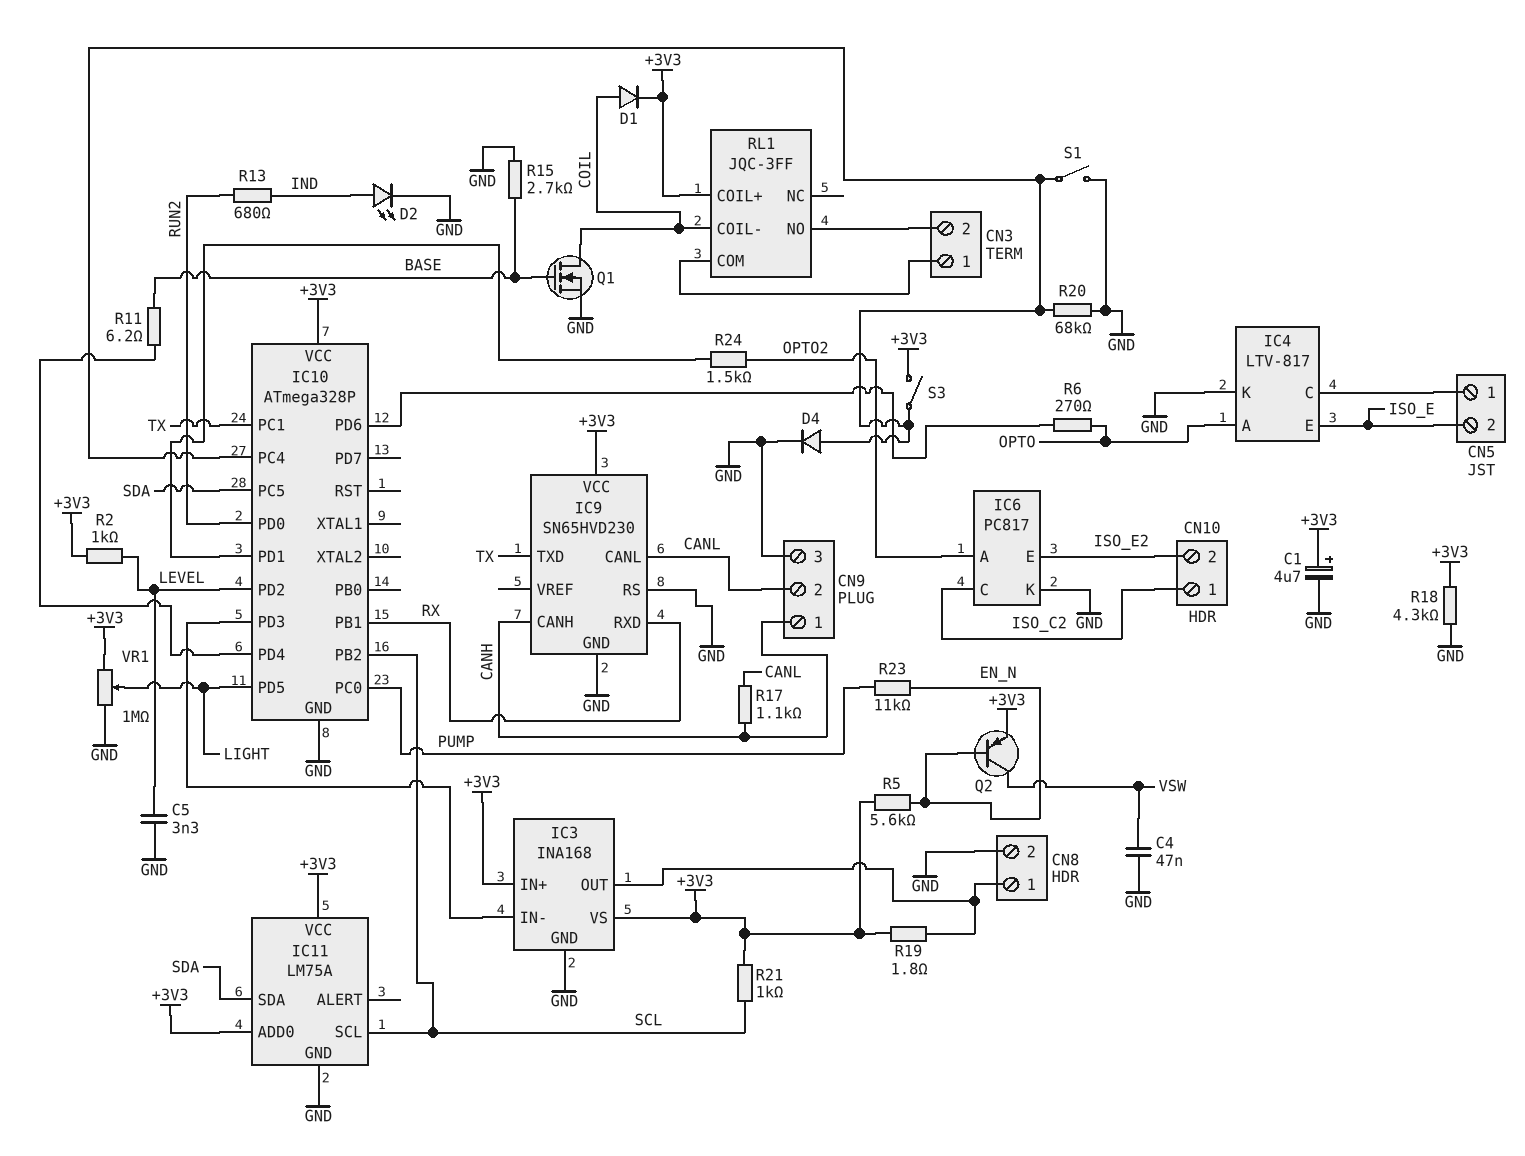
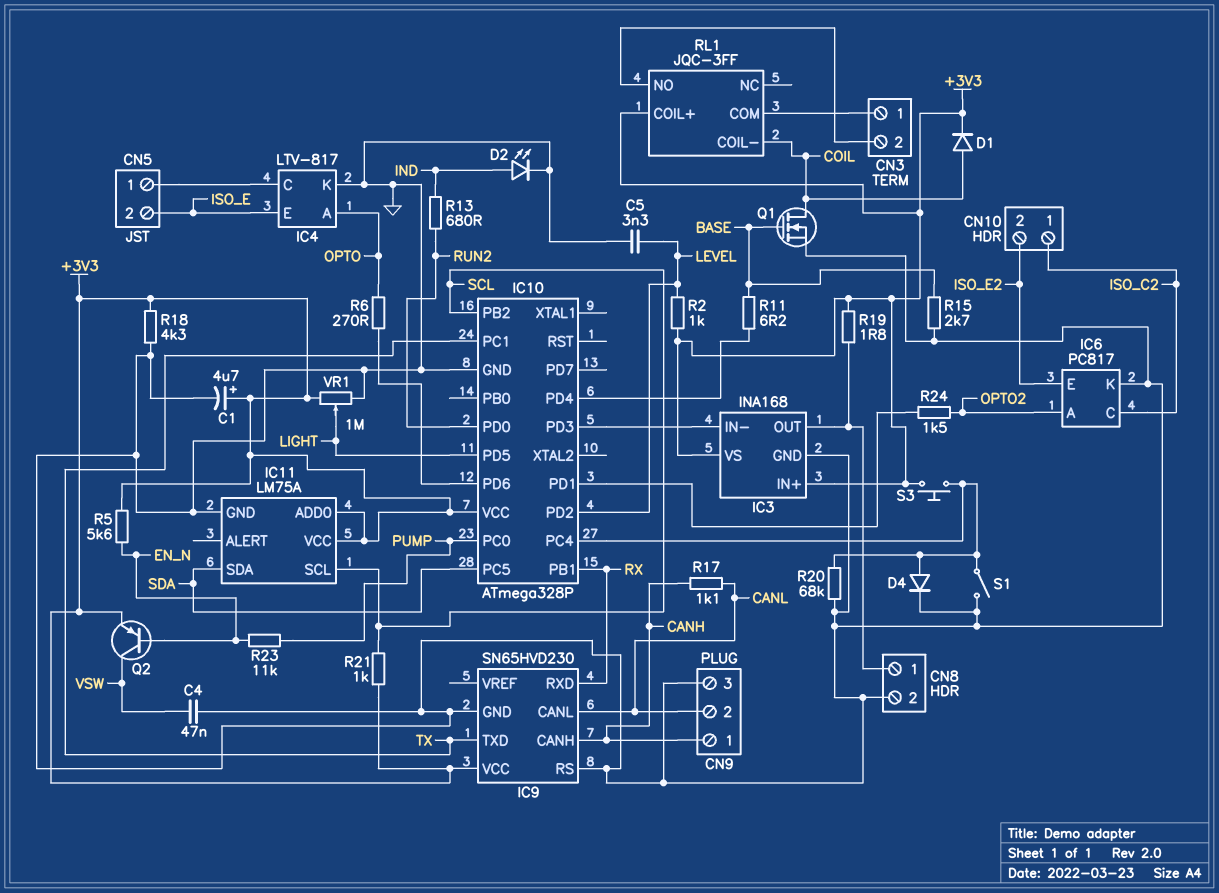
S3: switch (+3V3, IC10/PC4) -> button (+3V3, IC10/PC4)

